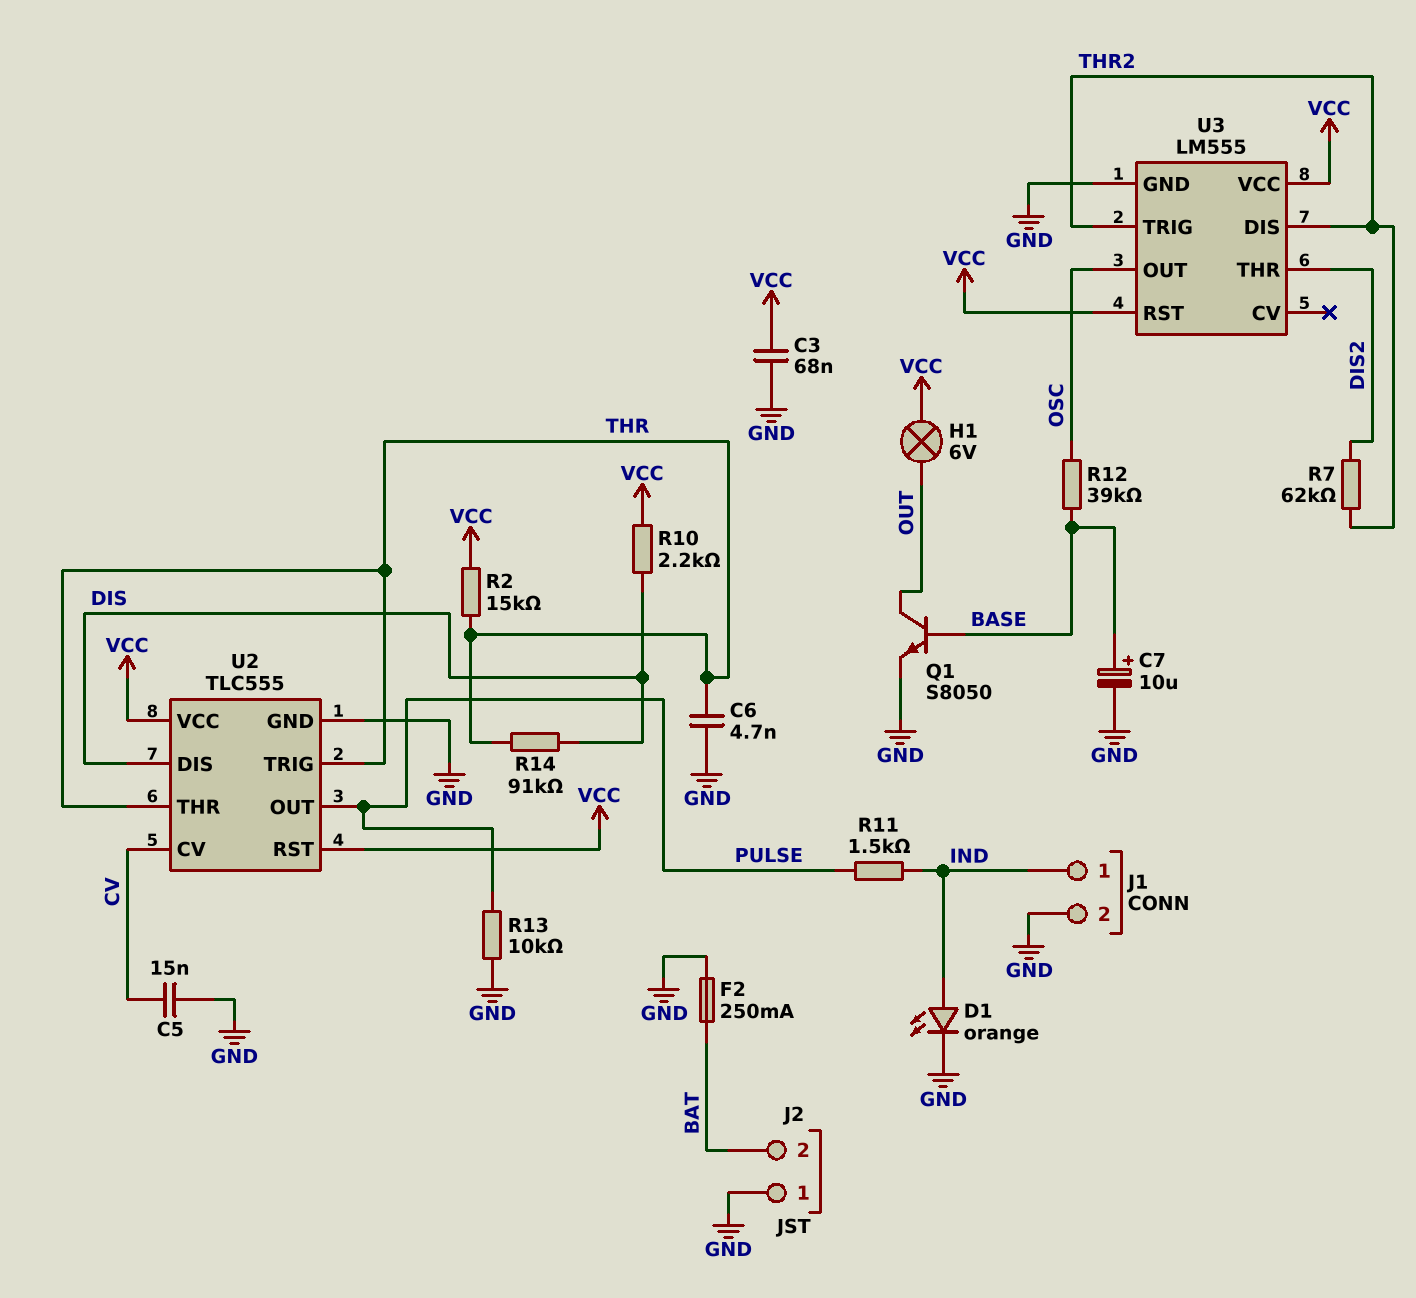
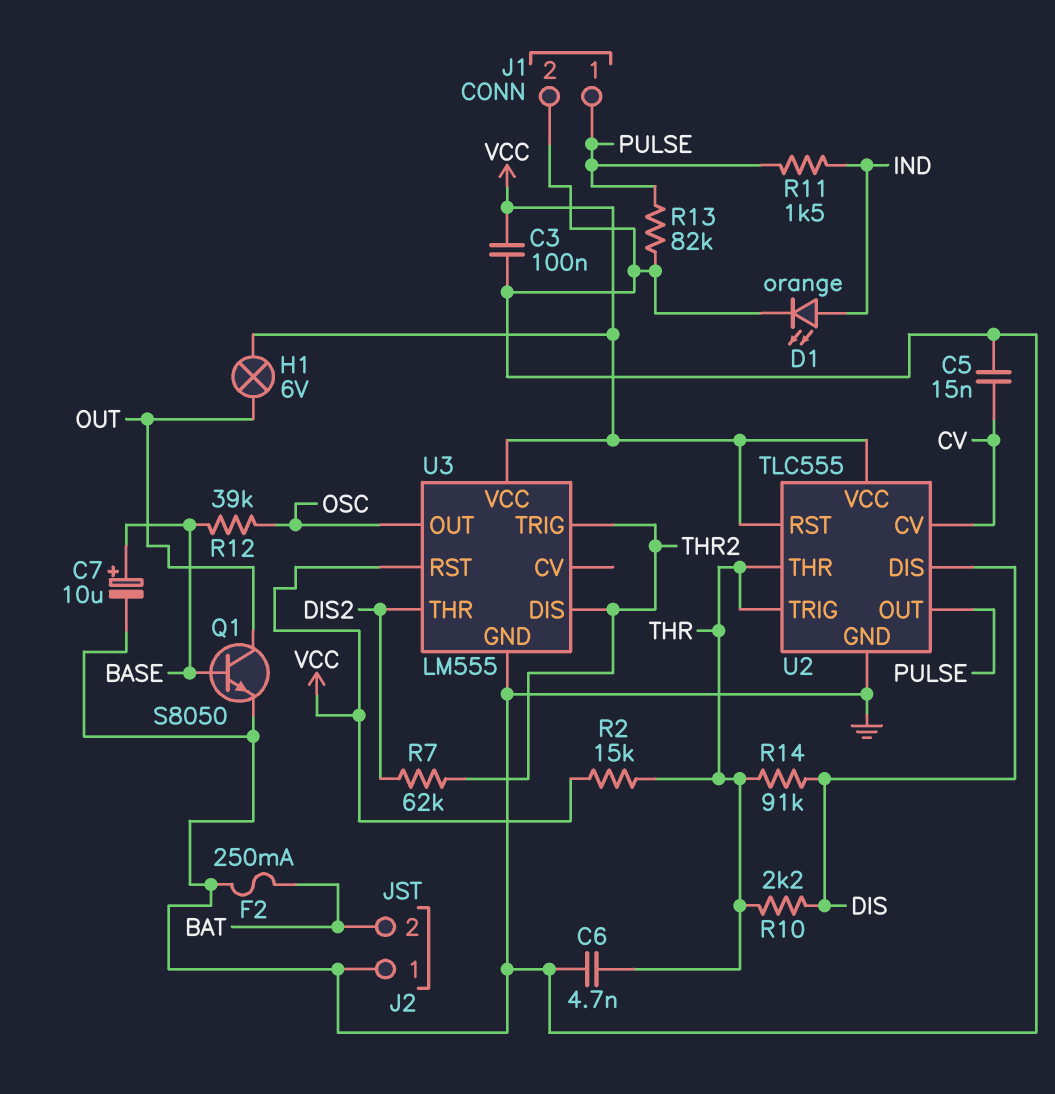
C3: 68nF (GND, VCC) -> 100nF (GND, VCC)
J1 pin 1: IND -> PULSE
R10: 2.2k (DIS, VCC) -> 2.2k (DIS, THR)
R13: 10k (GND, PULSE) -> 82k (GND, PULSE)

